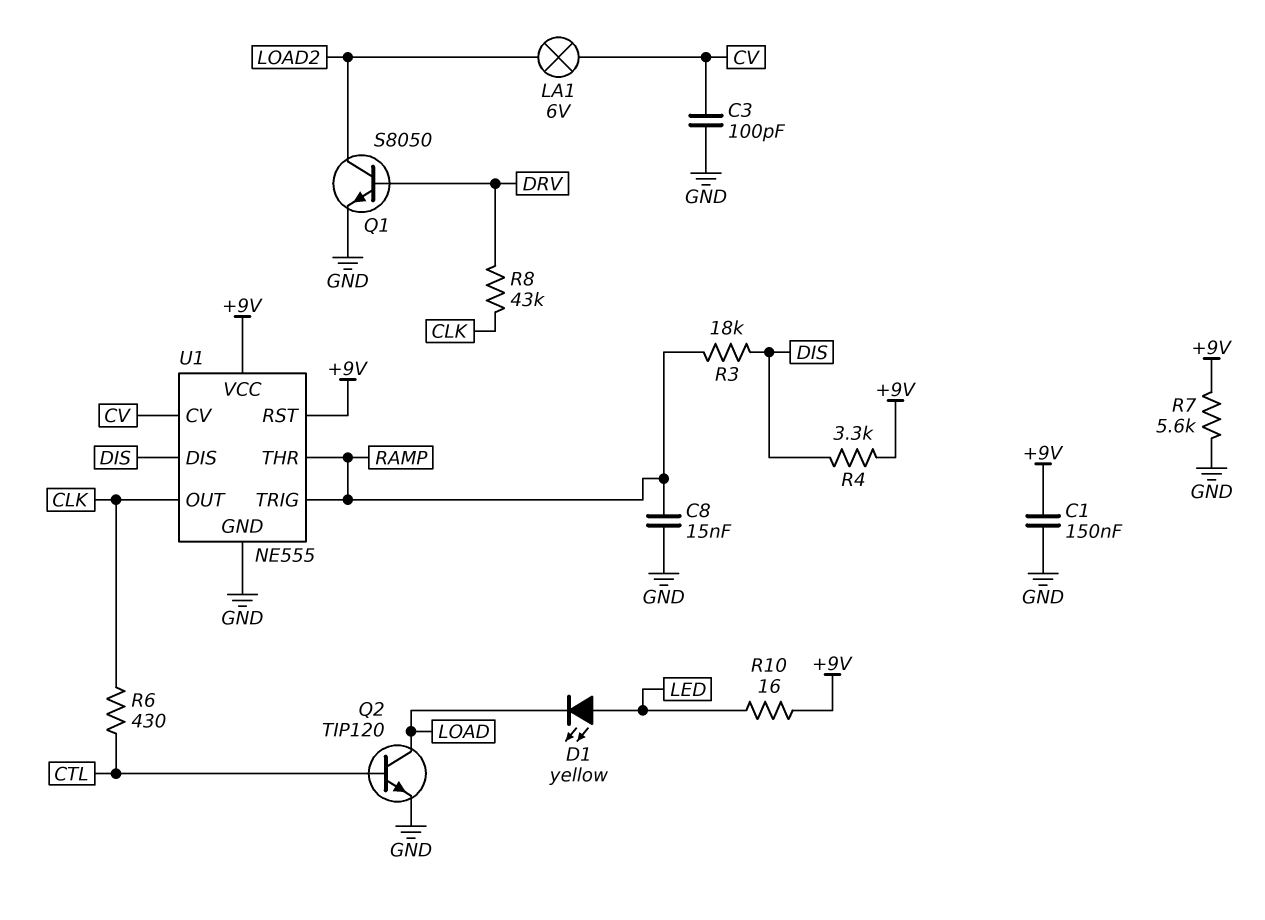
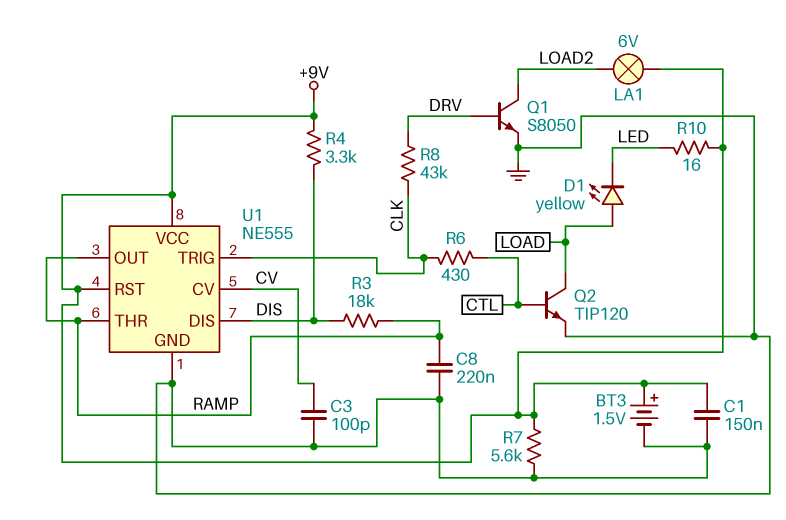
BT3: none -> 1.5V (plus +9V, minus GND)
C8: 15nF (GND, RAMP) -> 220nF (GND, RAMP)
D1: LED yellow (A LED, K LOAD) -> LED yellow (A LOAD, K LED)
LA1: lamp 6V (CV, LOAD2) -> lamp 6V (+9V, LOAD2)
U1 pin OUT: CLK -> RAMP
U1 pin TRIG: RAMP -> CLK

